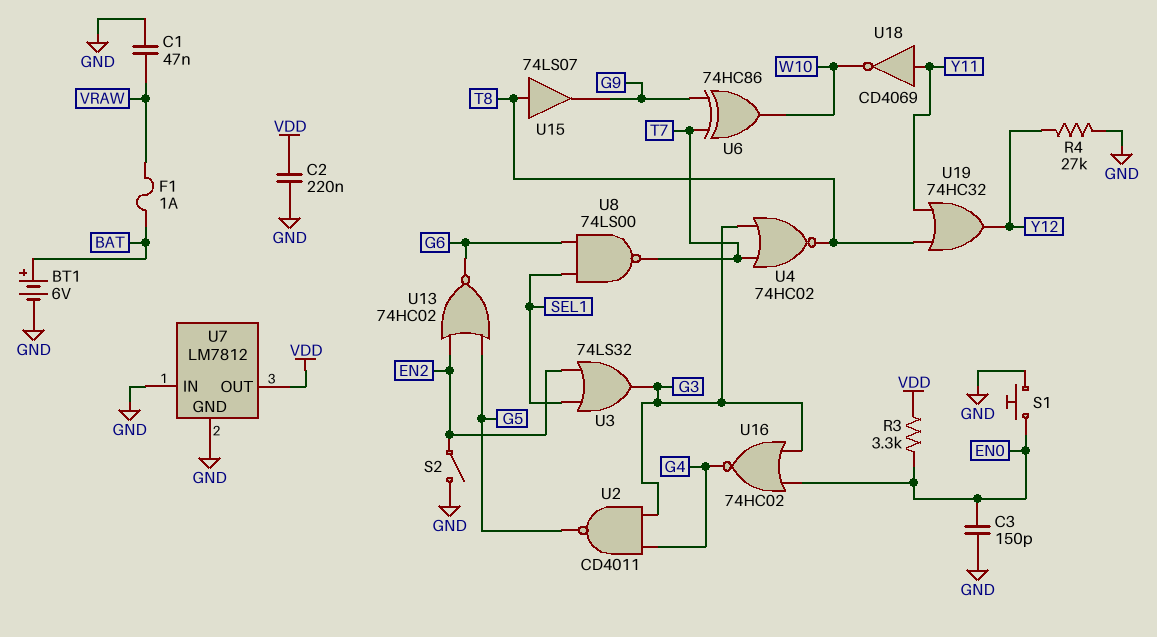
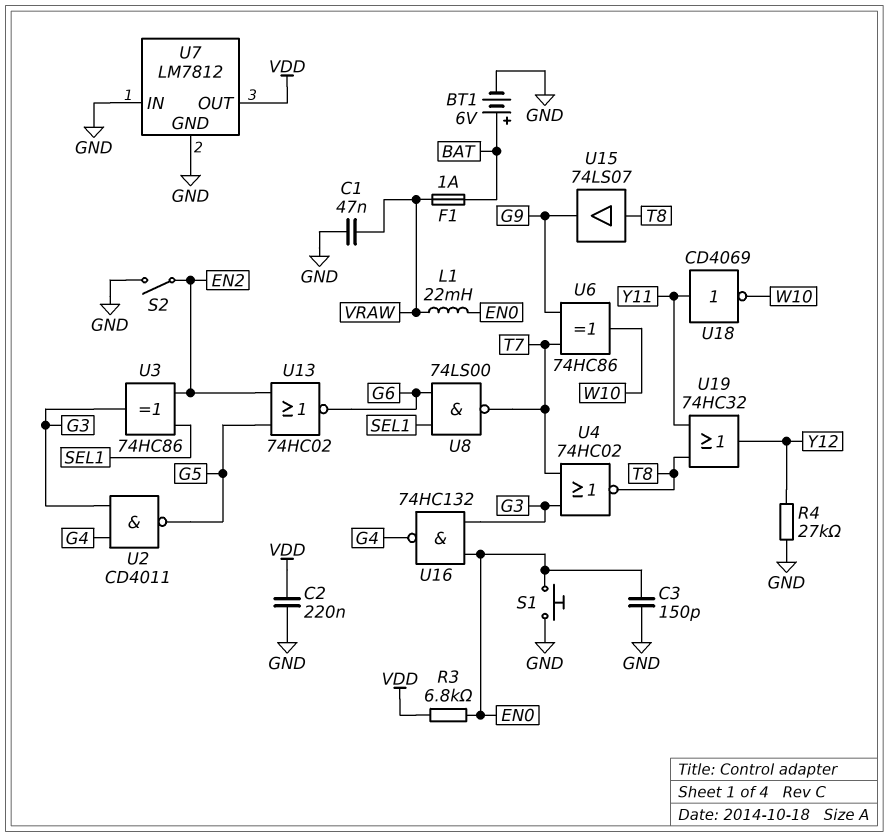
L1: none -> 22mH (EN0, VRAW)
R3: 3.3k (EN0, VDD) -> 6.8k (EN0, VDD)
U3: OR 74LS32 (in EN2, in SEL1, out G3) -> XOR 74HC86 (in EN2, in SEL1, out G3)
U16: NOR 74HC02 (in EN0, in G3, out G4) -> NAND 74HC132 (in EN0, in G3, out G4)

